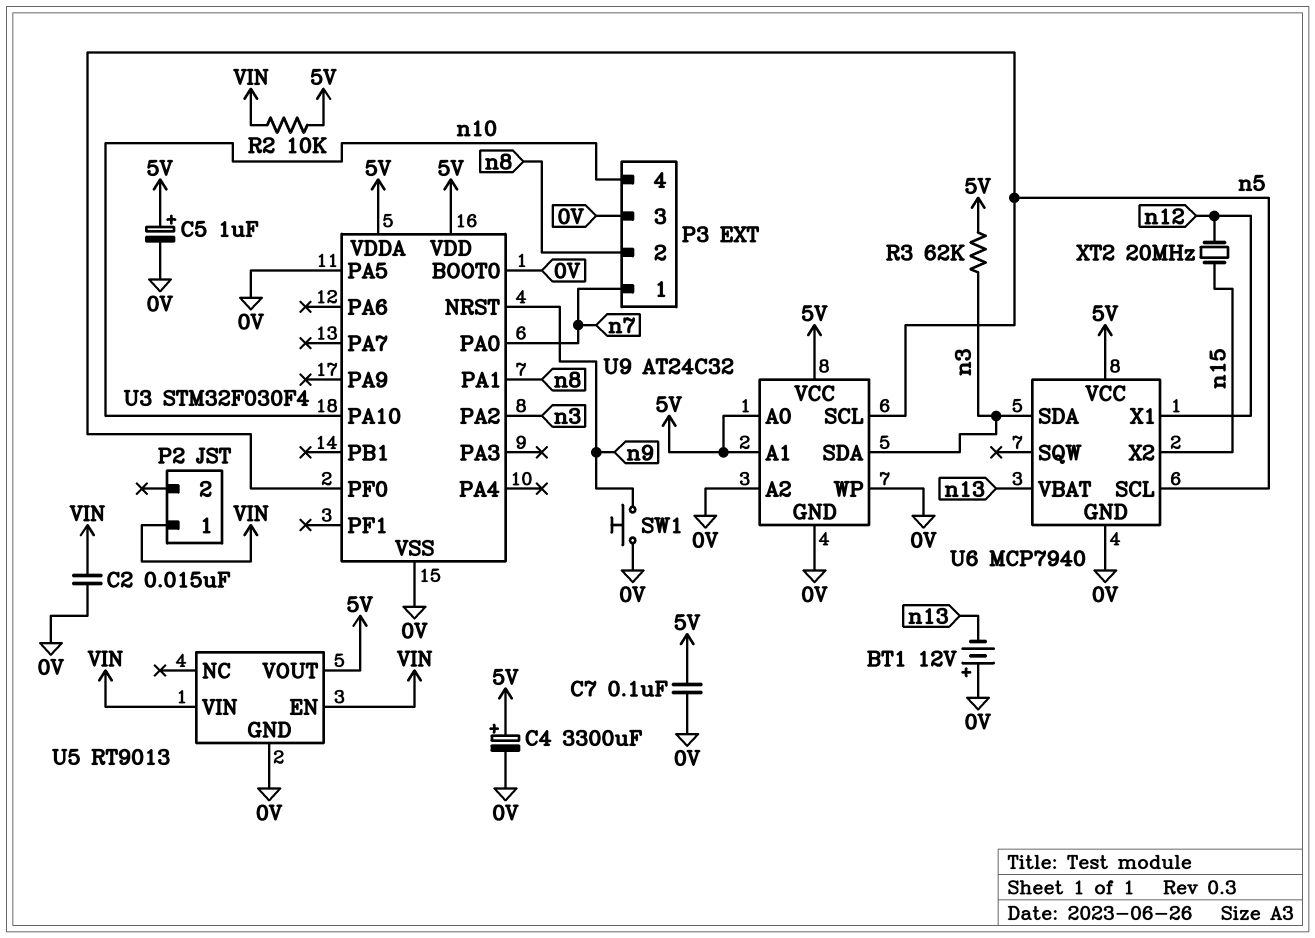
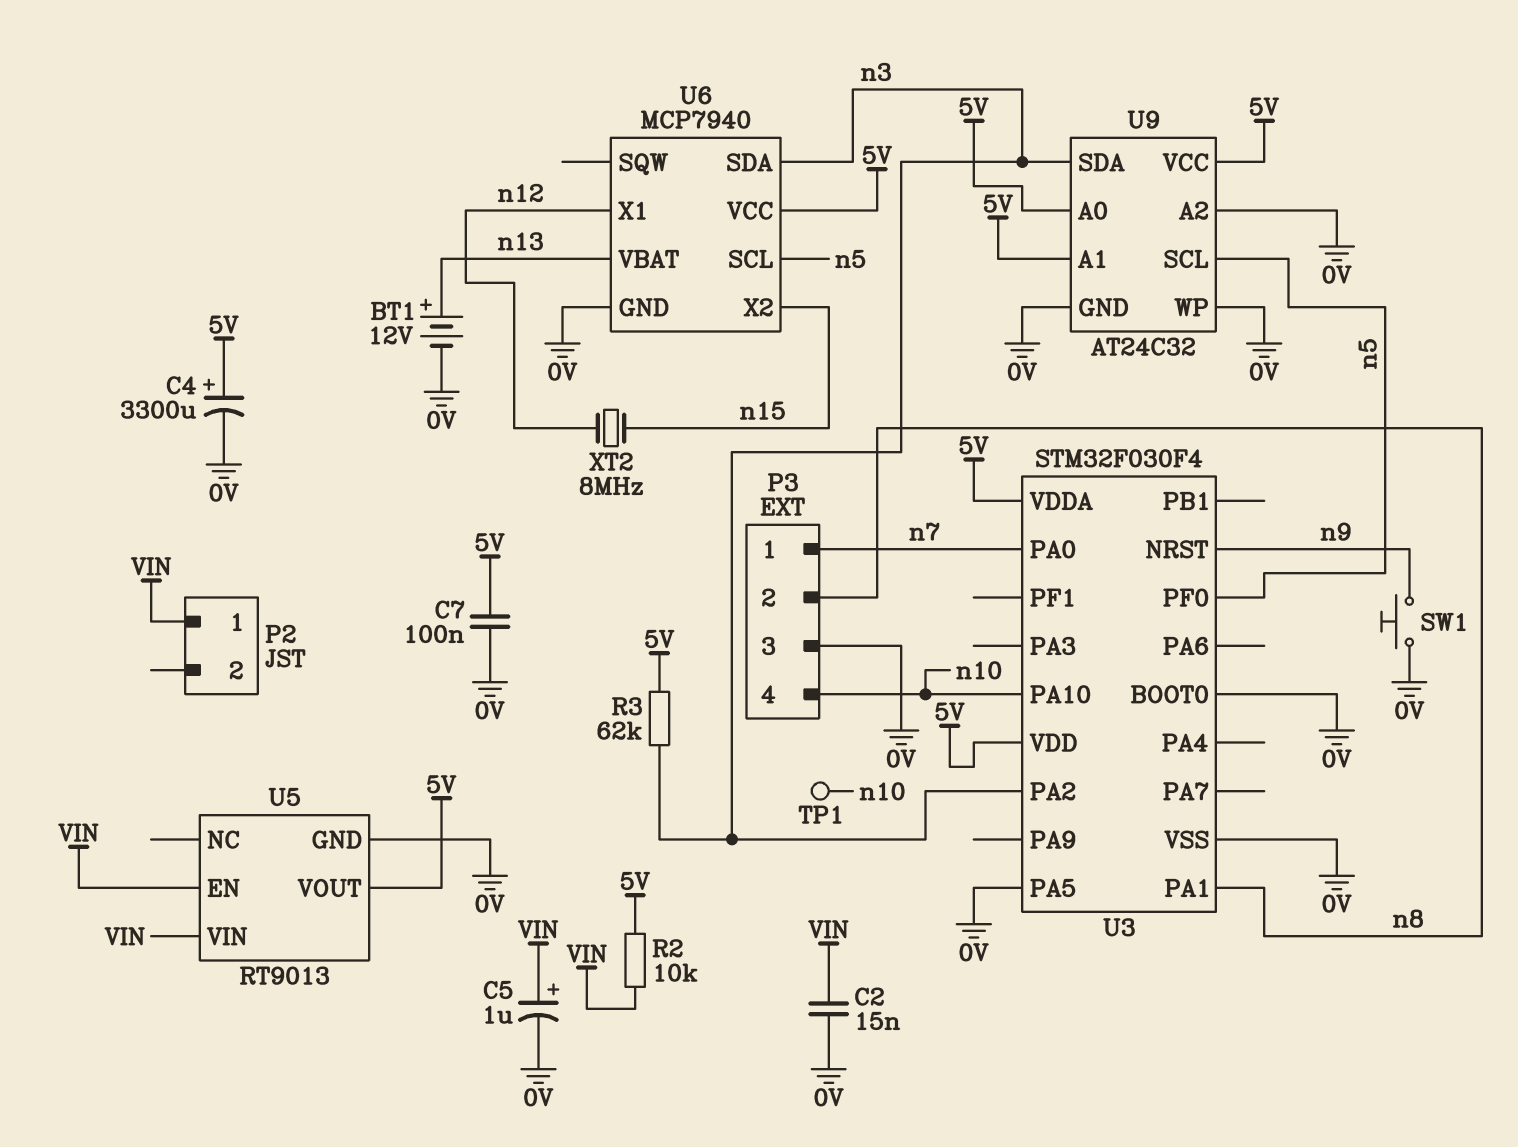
BT1: 12V (plus 0V, minus n13) -> 12V (plus n13, minus 0V)
C5: 1uF (plus 5V, minus 0V) -> 1uF (plus VIN, minus 0V)
TP1: none -> test point (n10)
XT2: 20MHz (n12, n15) -> 8MHz (n12, n15)

